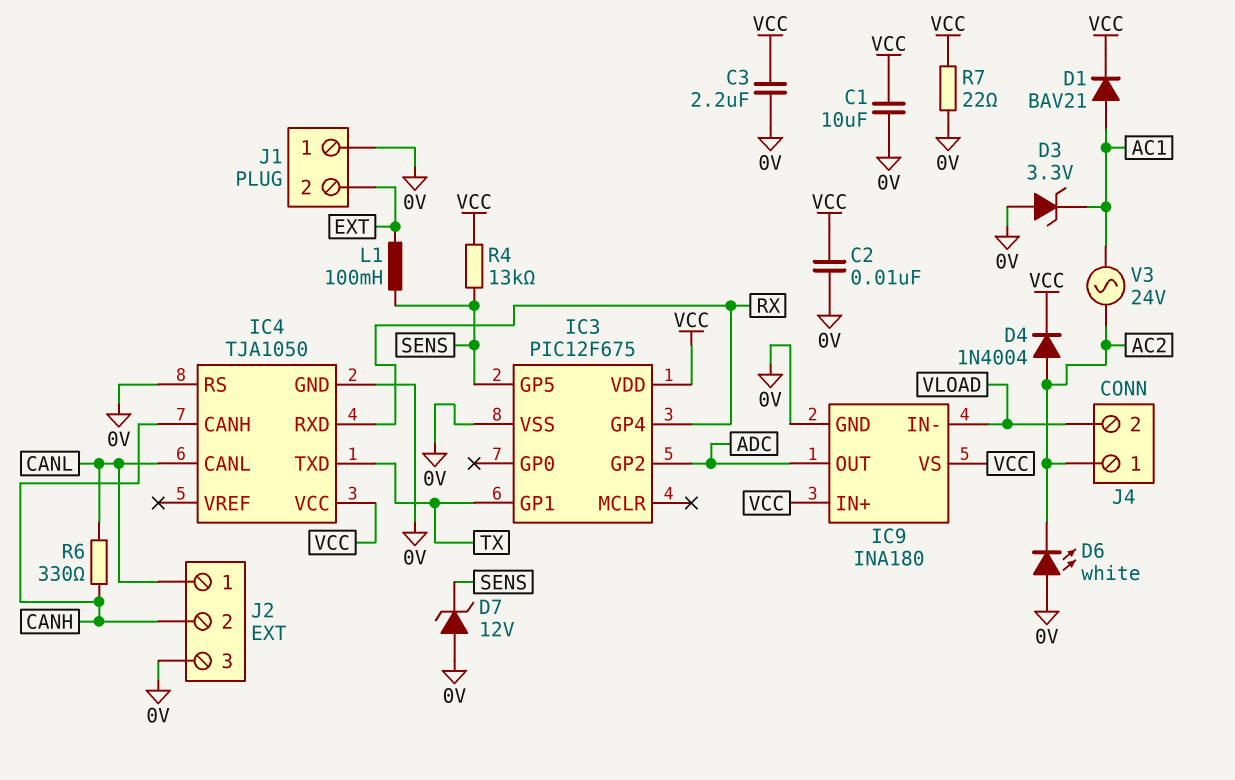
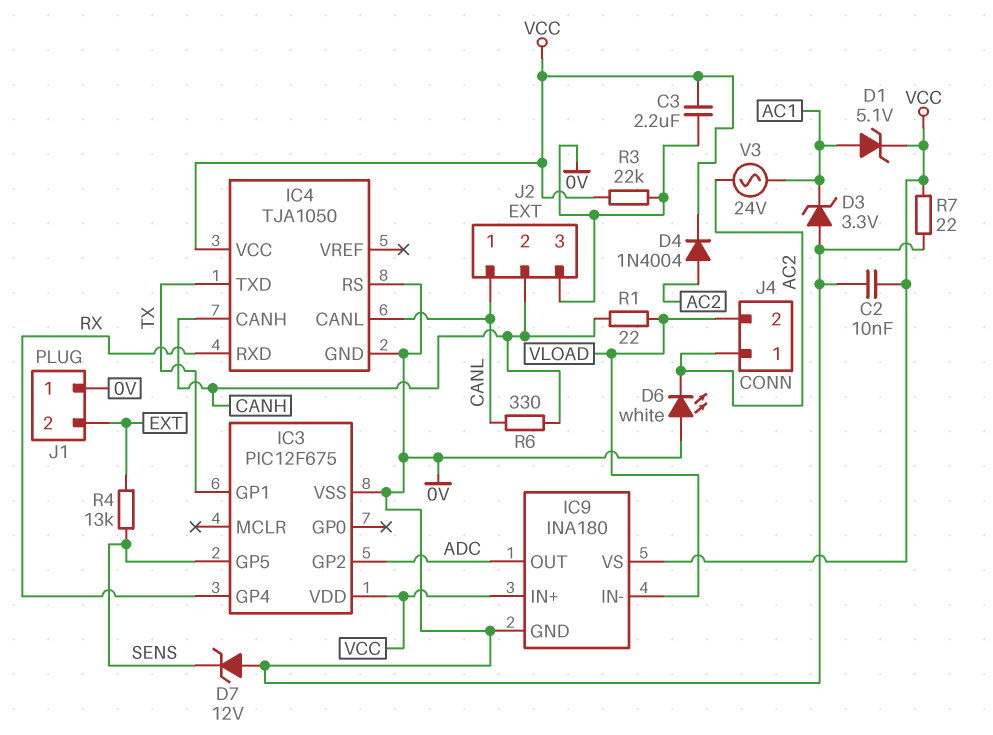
C1: 10uF (0V, VCC) -> none
D1: diode BAV21 (A AC1, K VCC) -> zener 5.1V (A AC1, K VCC)
L1: 100mH (EXT, SENS) -> none
R1: none -> 22 (CANH, VLOAD)
R3: none -> 22k (0V, VCC)
R4: 13k (SENS, VCC) -> 13k (EXT, SENS)

